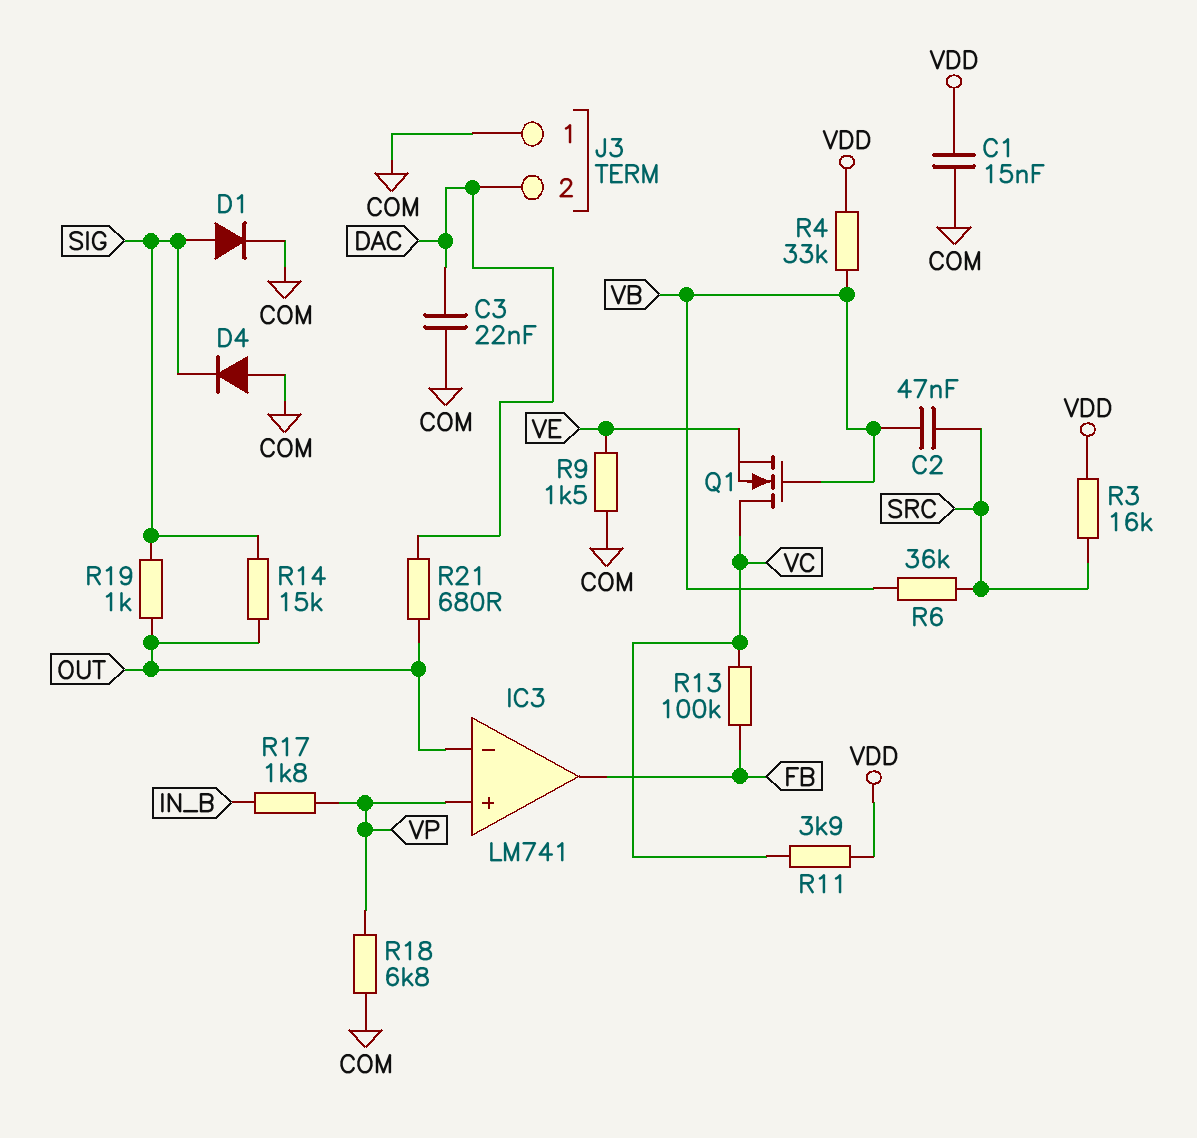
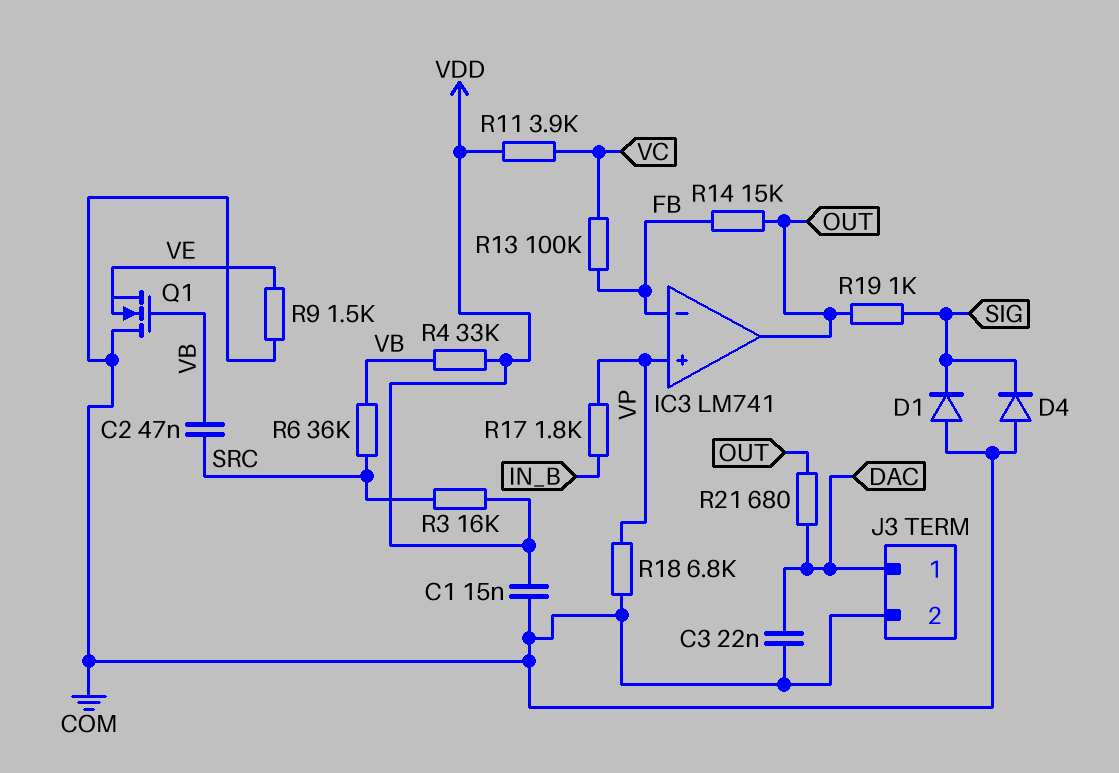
D1: diode (A SIG, K COM) -> diode (A COM, K SIG)
IC3 pin in-: OUT -> FB
IC3 pin out: FB -> OUT
J3 pin 1: COM -> DAC
J3 pin 2: DAC -> COM
Q1: NMOS (G VB, D VC, S VE) -> NMOS (G VB, D COM, S VE)
R14: 15k (OUT, SIG) -> 15k (FB, OUT)

